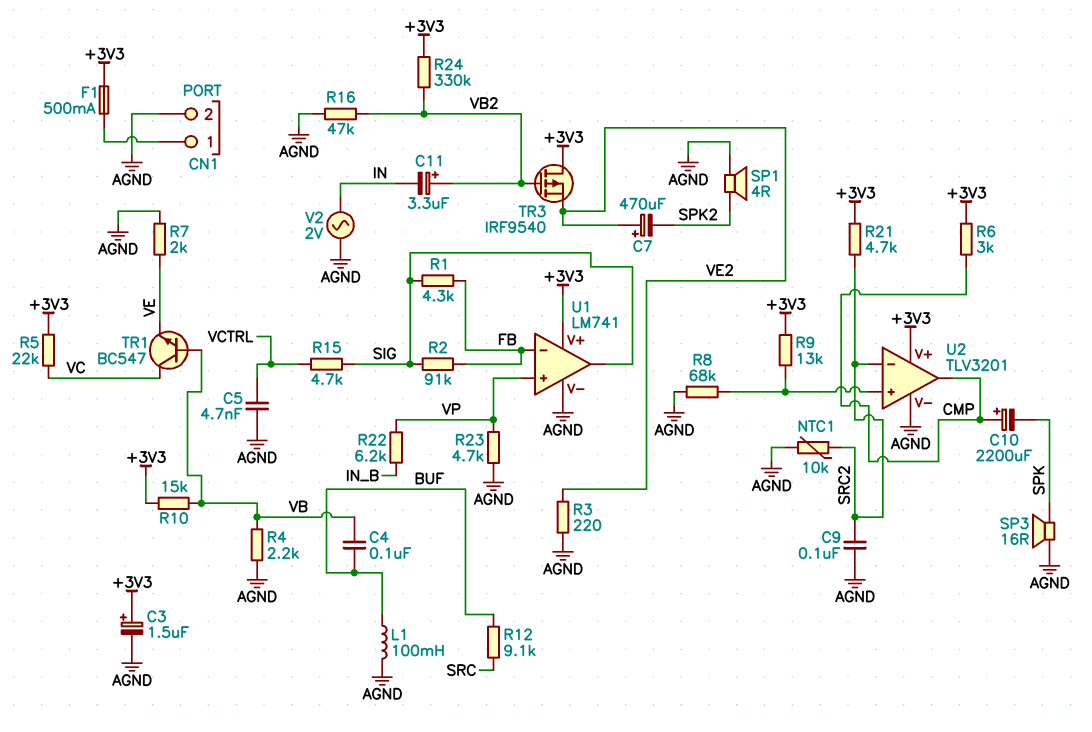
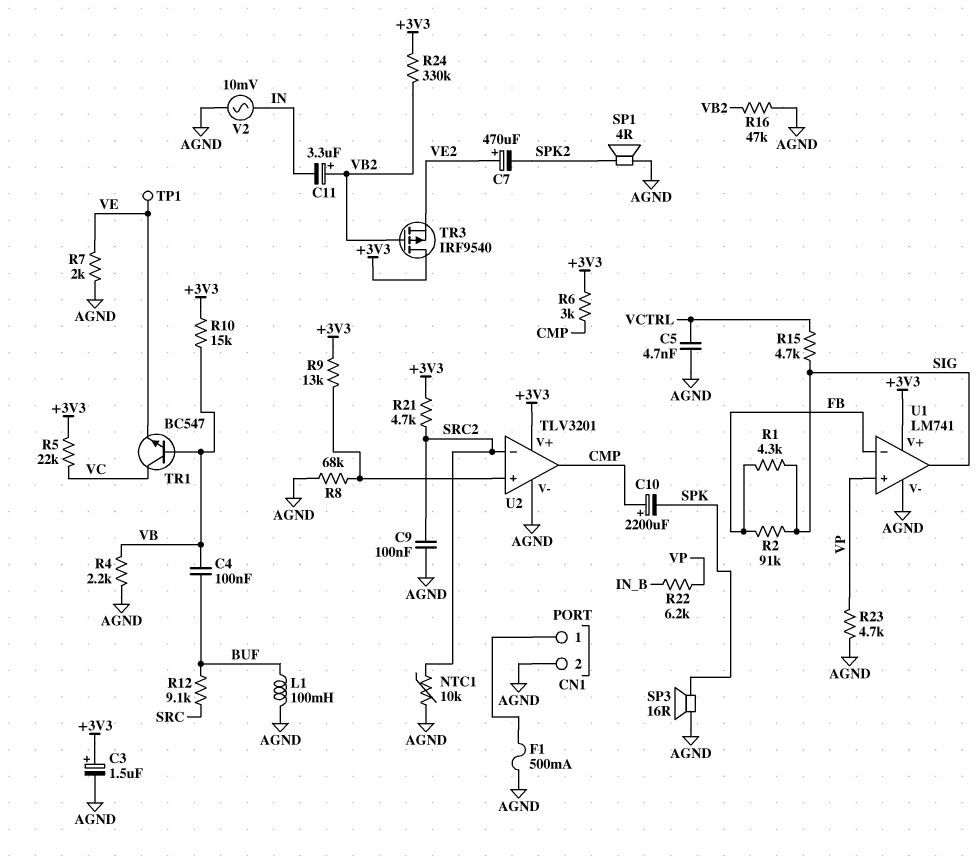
F1: 500mA (+3V3, CN1/1) -> 500mA (AGND, CN1/1)
R3: 220 (AGND, VE2) -> none
TP1: none -> test point (VE)
V2: AC 2V (AGND, IN) -> AC 10mV (AGND, IN)

